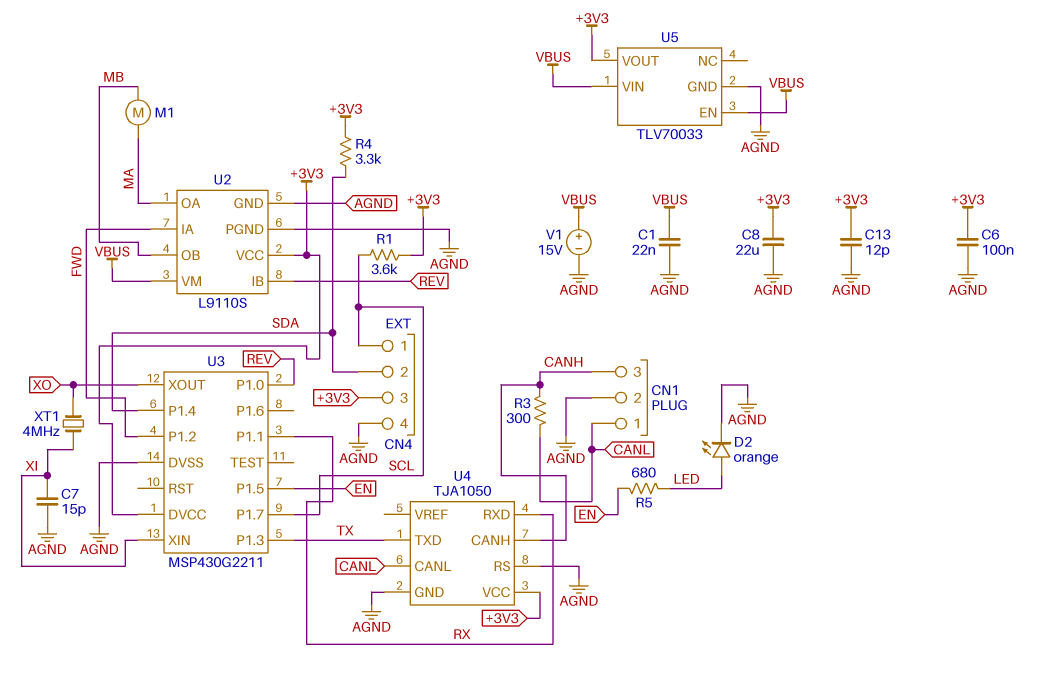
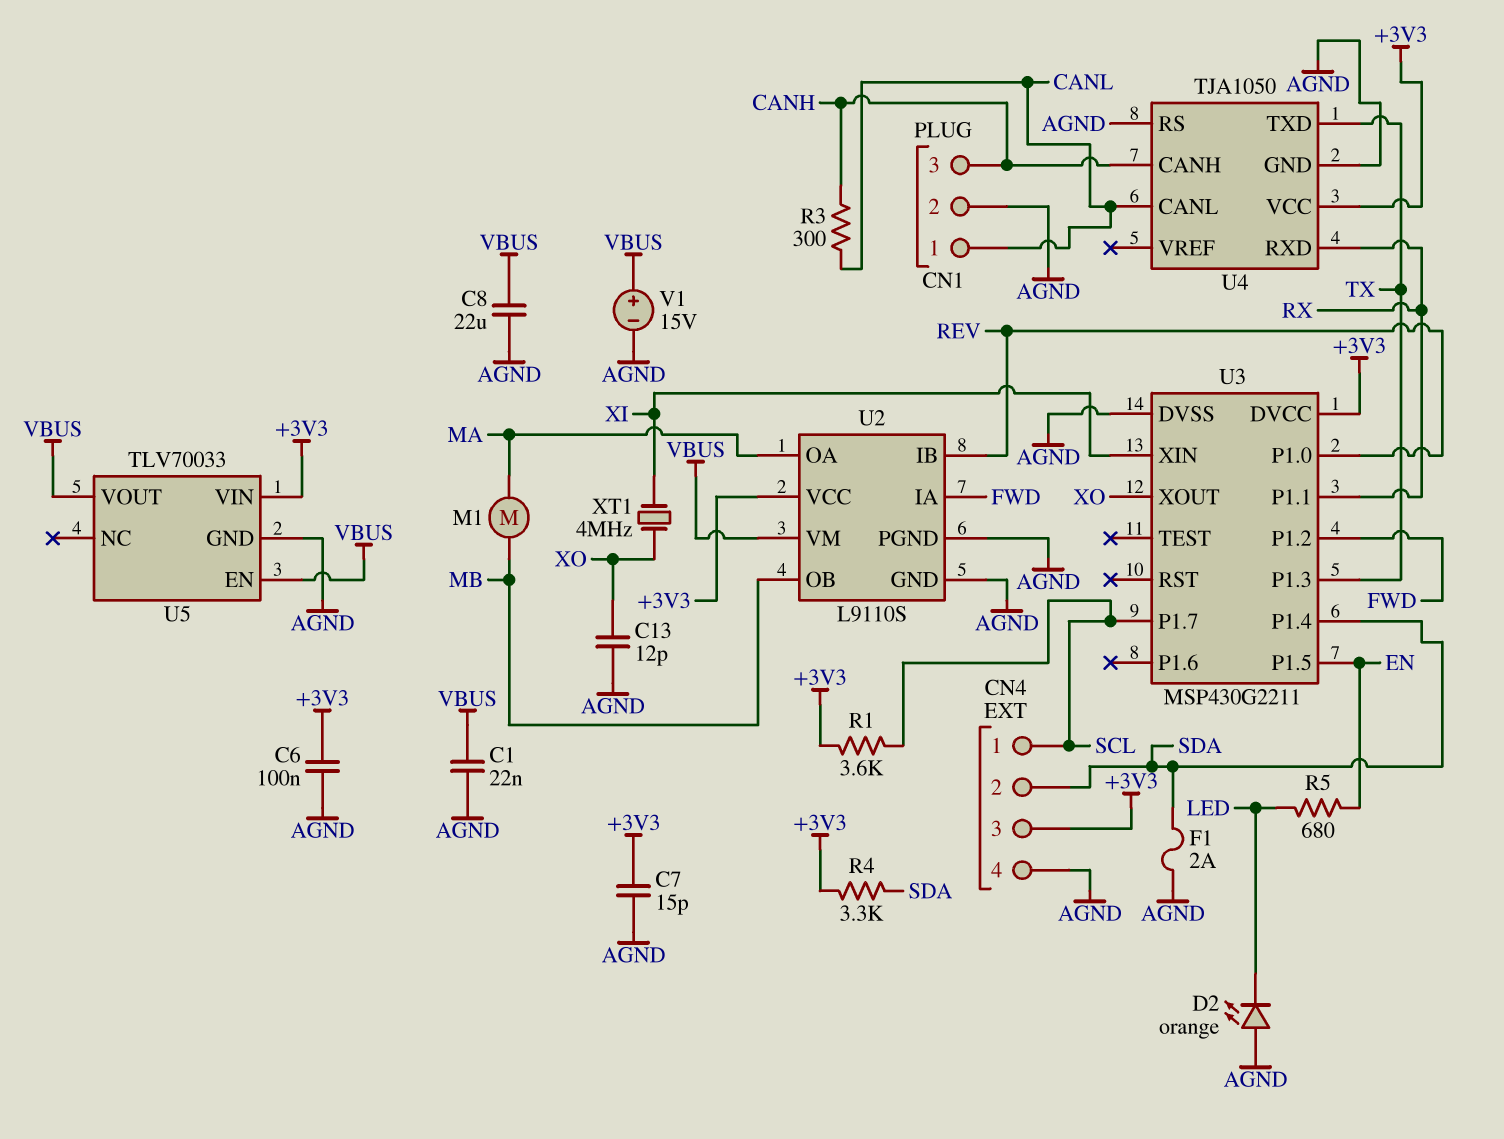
C7: 15pF (AGND, XI) -> 15pF (+3V3, AGND)
C8: 22uF (+3V3, AGND) -> 22uF (AGND, VBUS)
C13: 12pF (+3V3, AGND) -> 12pF (AGND, XO)
D2: LED orange (A LED, K AGND) -> LED orange (A AGND, K LED)
F1: none -> 2A (AGND, SDA)
U5 pin VIN: VBUS -> +3V3
U5 pin VOUT: +3V3 -> VBUS

